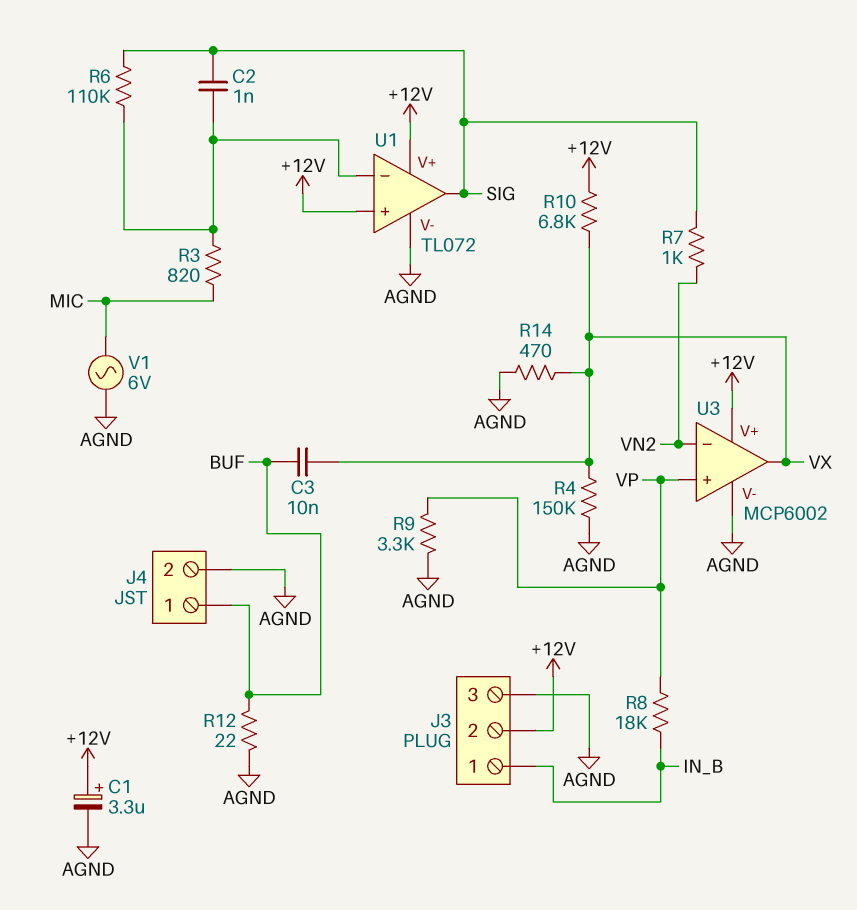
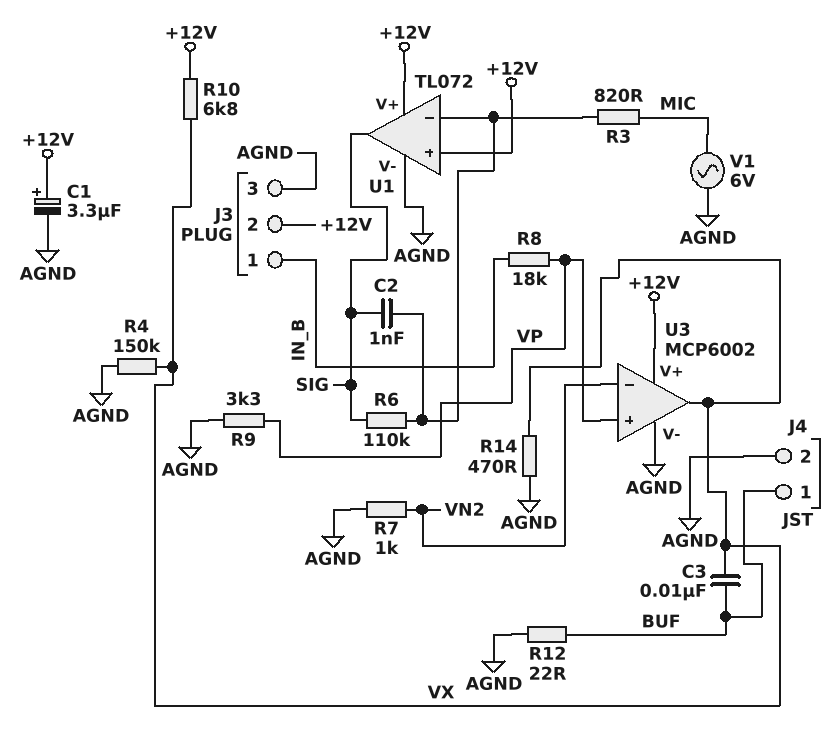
R7: 1k (SIG, VN2) -> 1k (AGND, VN2)

